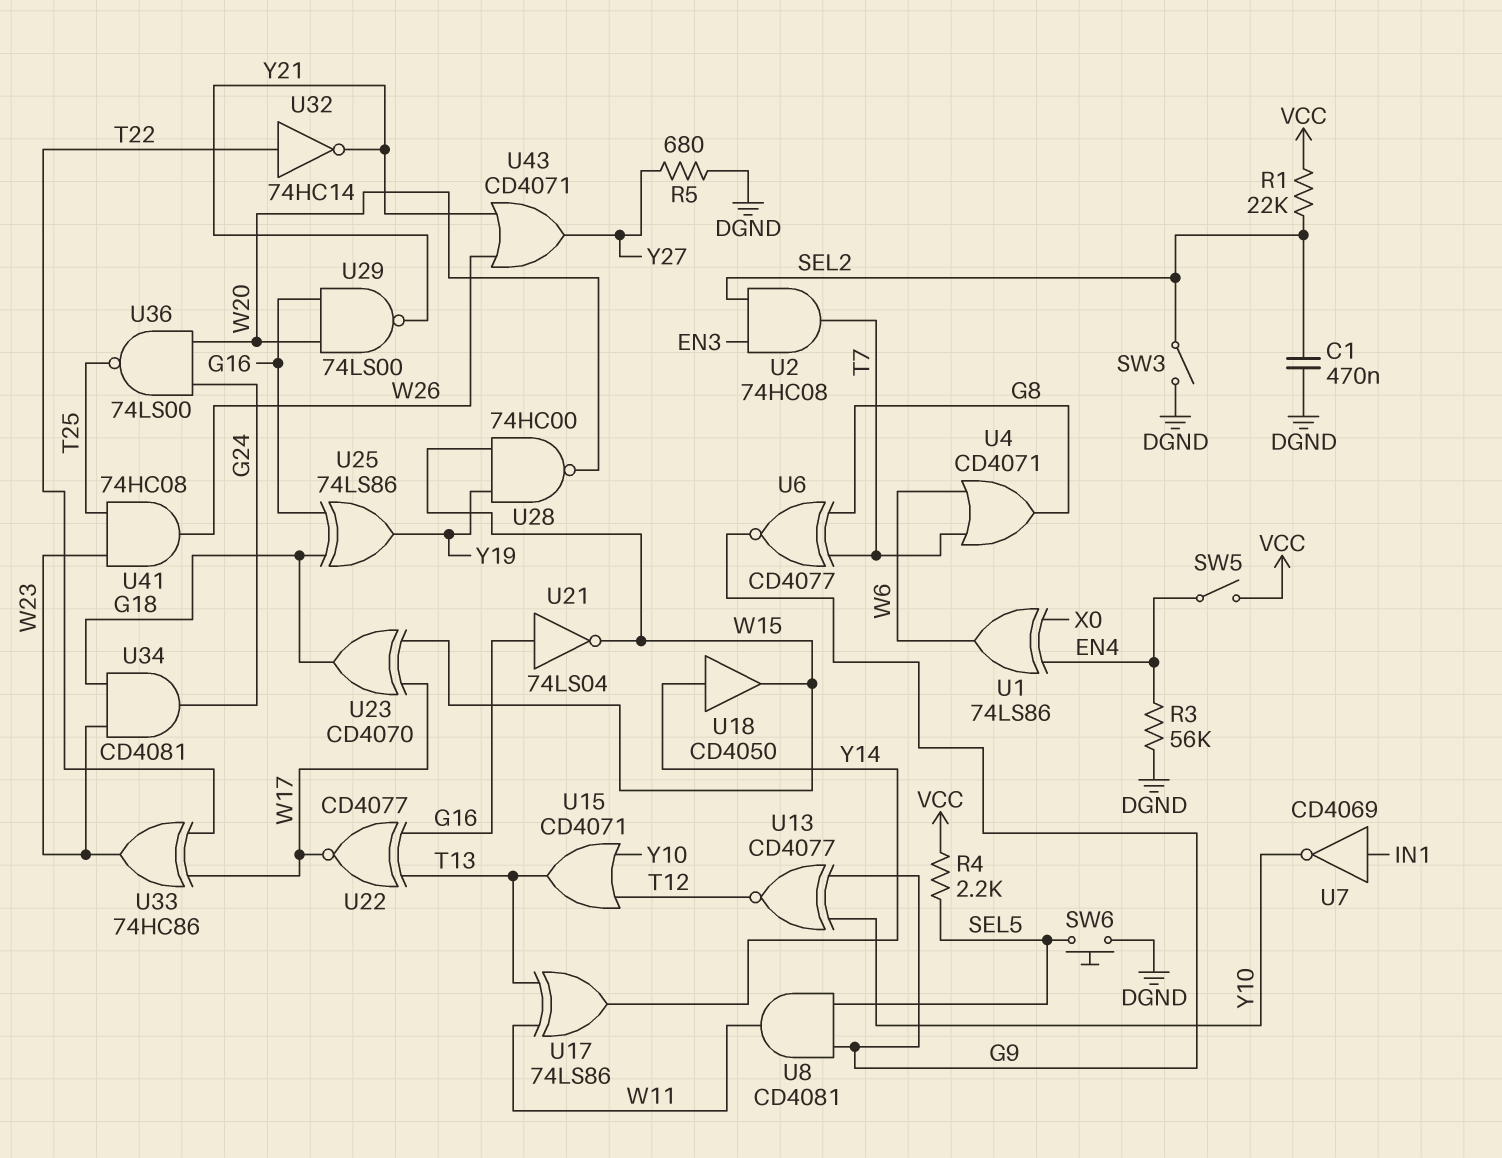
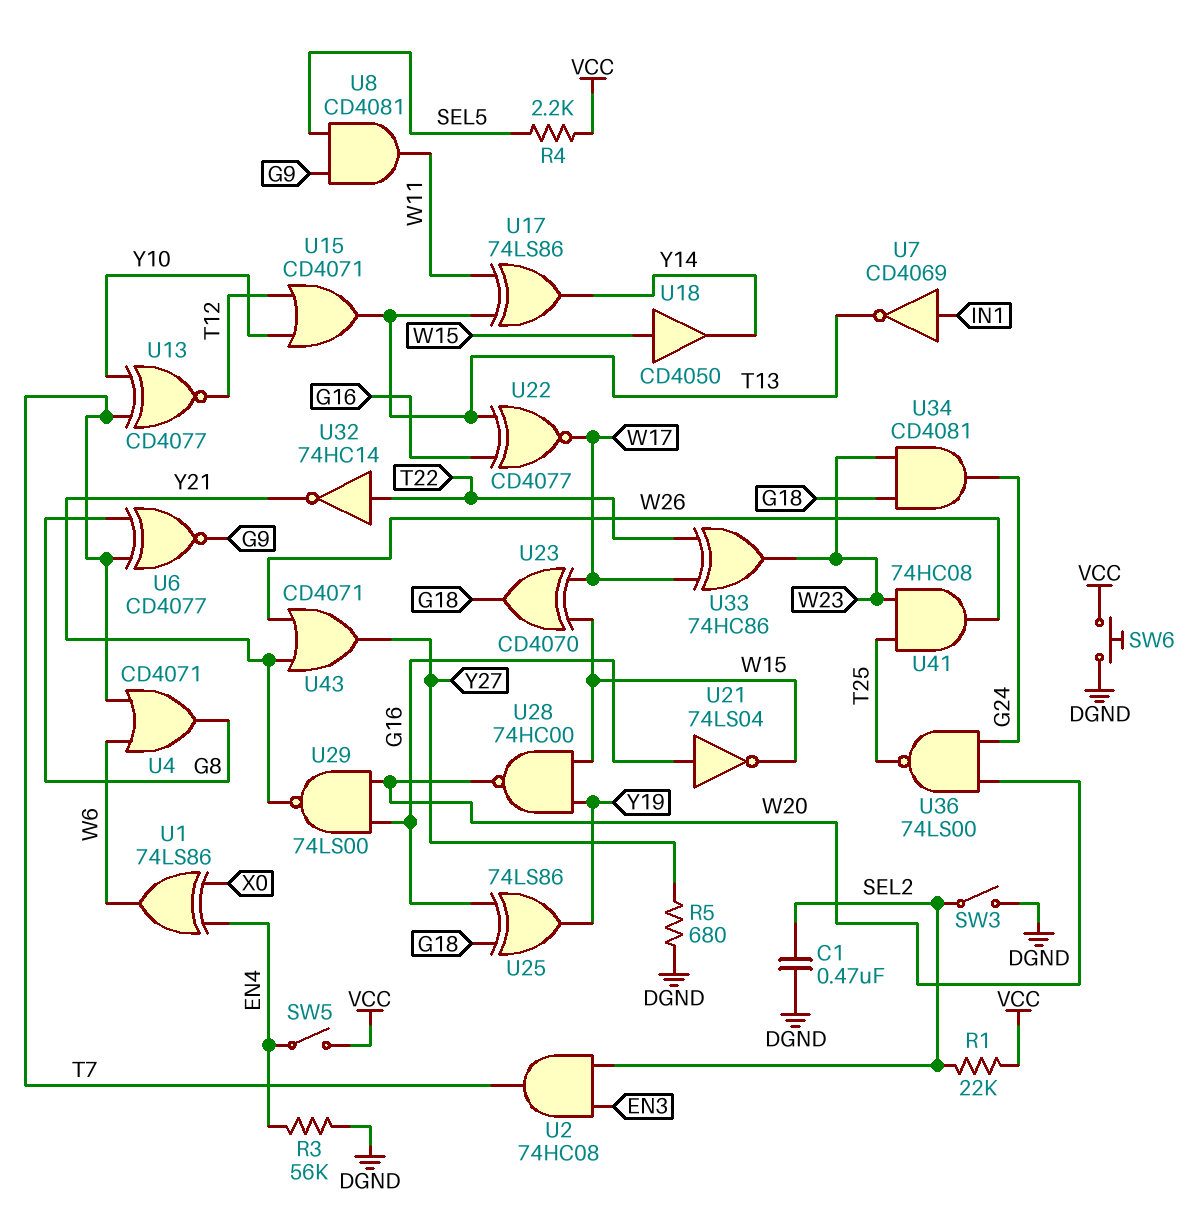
SW6: button (DGND, SEL5) -> button (DGND, VCC)
U7: NOT CD4069 (in IN1, out Y10) -> NOT CD4069 (in IN1, out T13)
U13: XNOR CD4077 (in G9, in Y10, out T12) -> XNOR CD4077 (in T7, in Y10, out T12)
U18: buffer CD4050 (in Y14, out W15) -> buffer CD4050 (in W15, out Y14)

